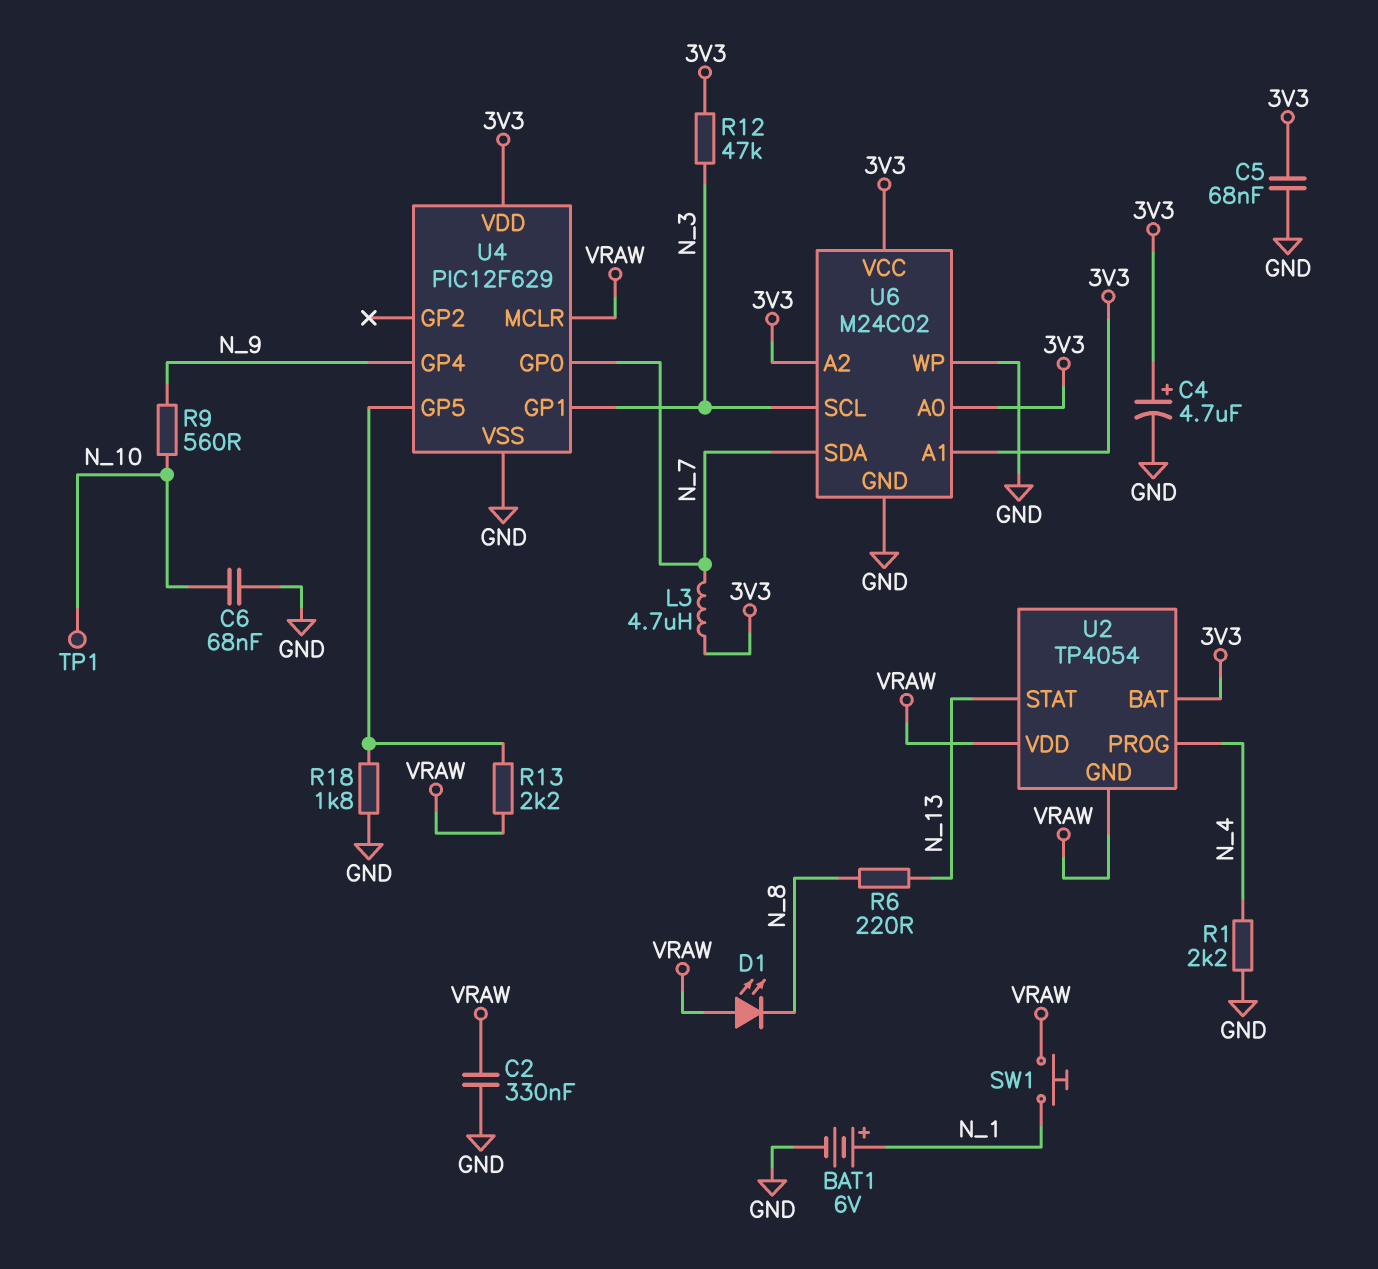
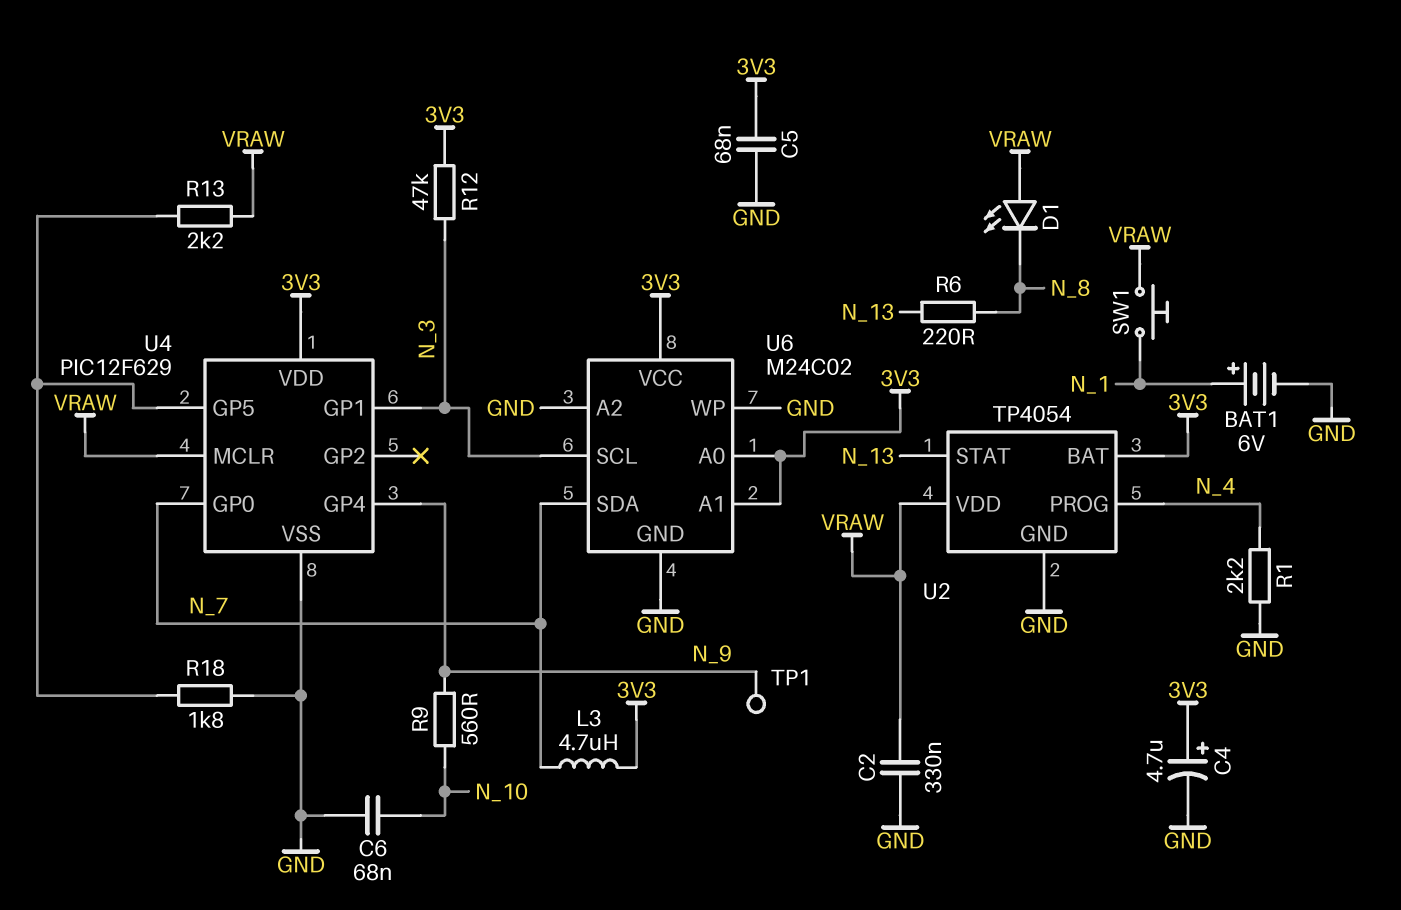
TP1: test point (N_10) -> test point (N_9)
U2 pin GND: VRAW -> GND
U6 pin A2: 3V3 -> GND

